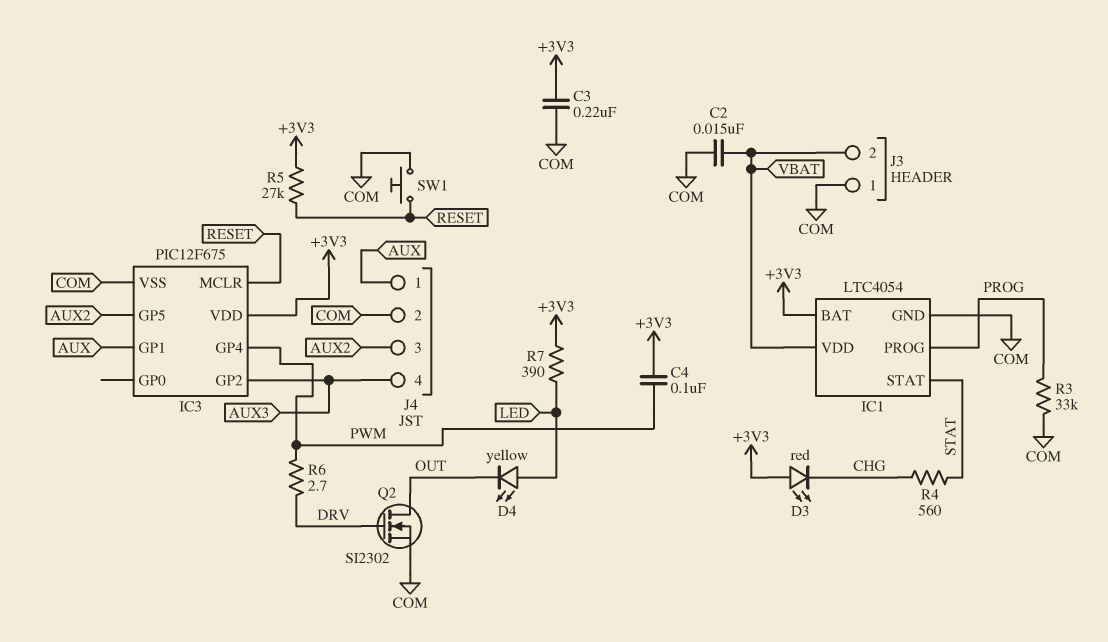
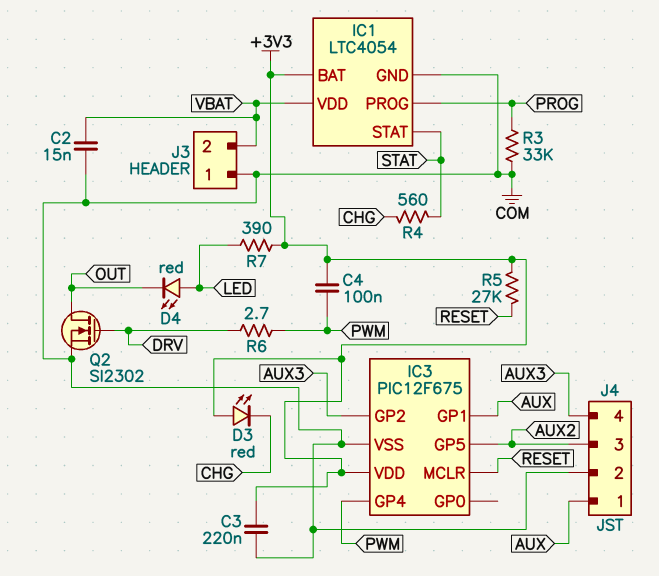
D4: LED yellow (A LED, K OUT) -> LED red (A LED, K OUT)
SW1: button (COM, RESET) -> none

